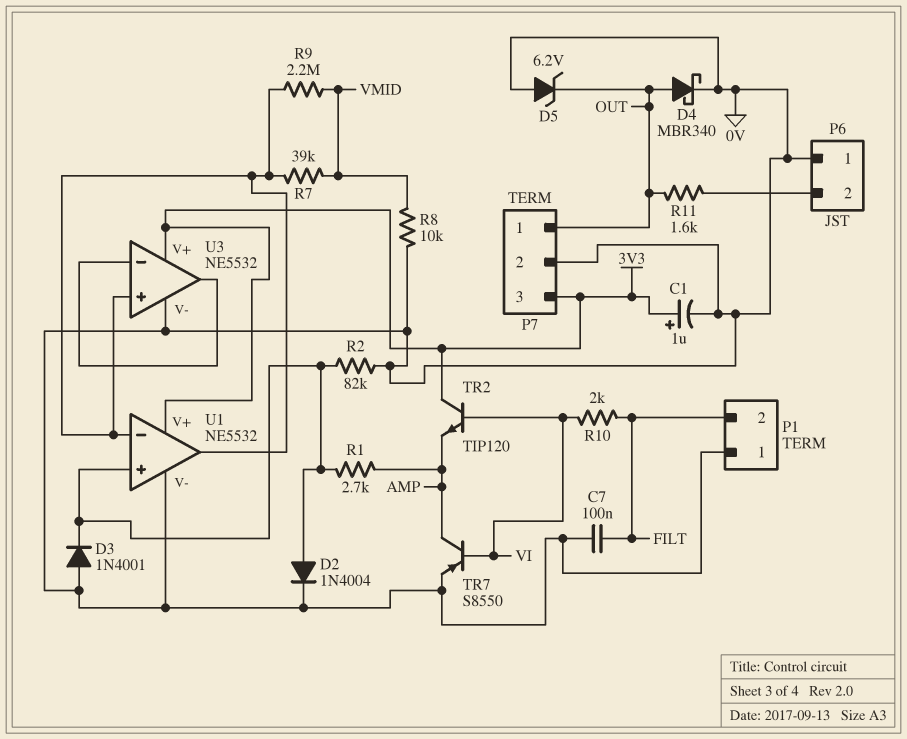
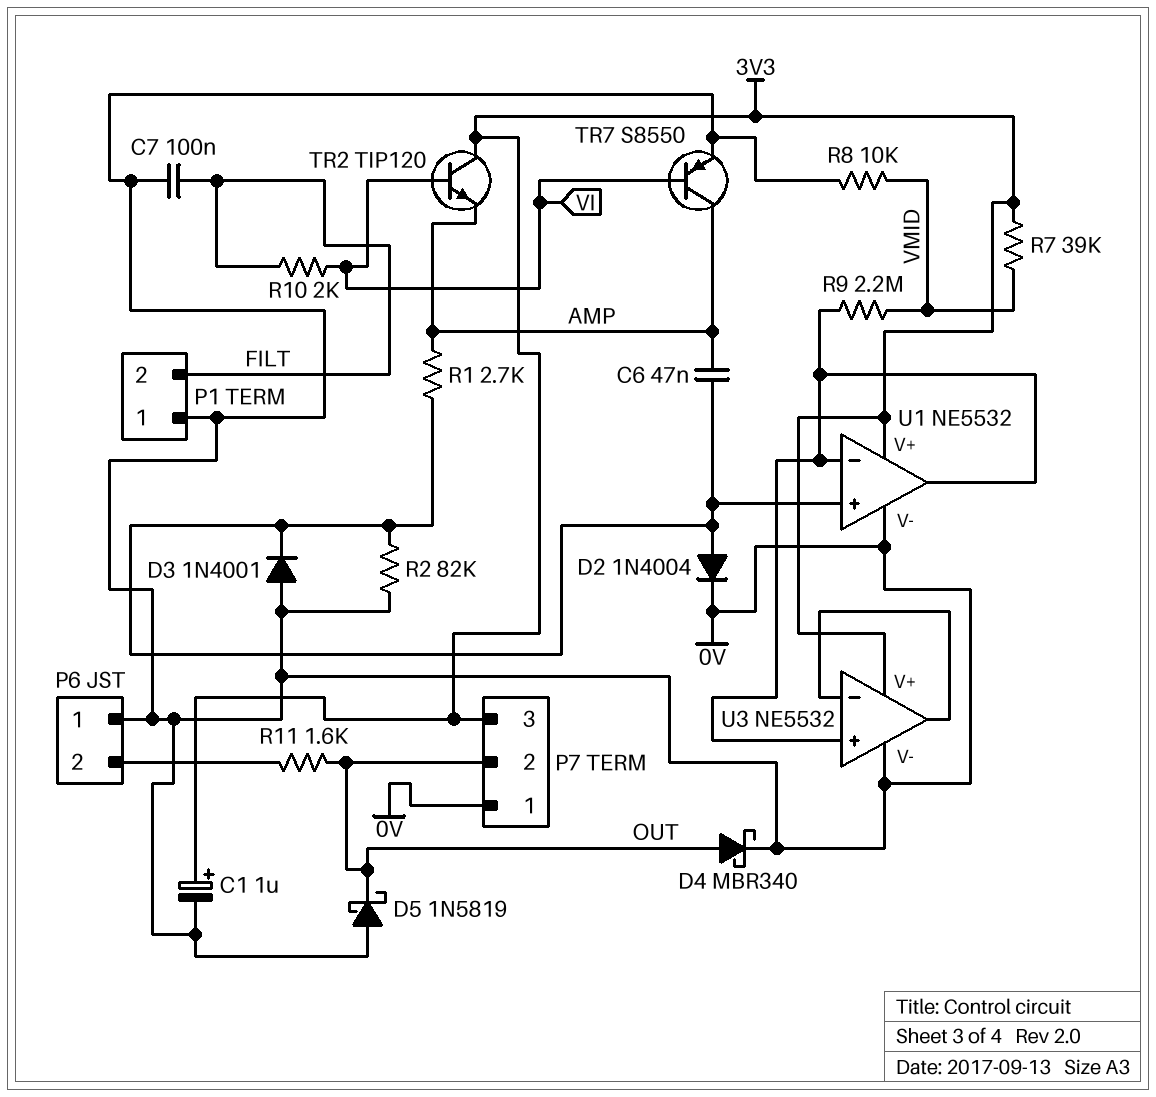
C6: none -> 47nF (AMP, U1/in+)
D5: zener 6.2V (A 0V, K OUT) -> schottky 1N5819 (A 0V, K OUT)
P7 pin 1: OUT -> 0V
P7 pin 2: 0V -> OUT
R7: 39k (U1/in-, VMID) -> 39k (3V3, VMID)

